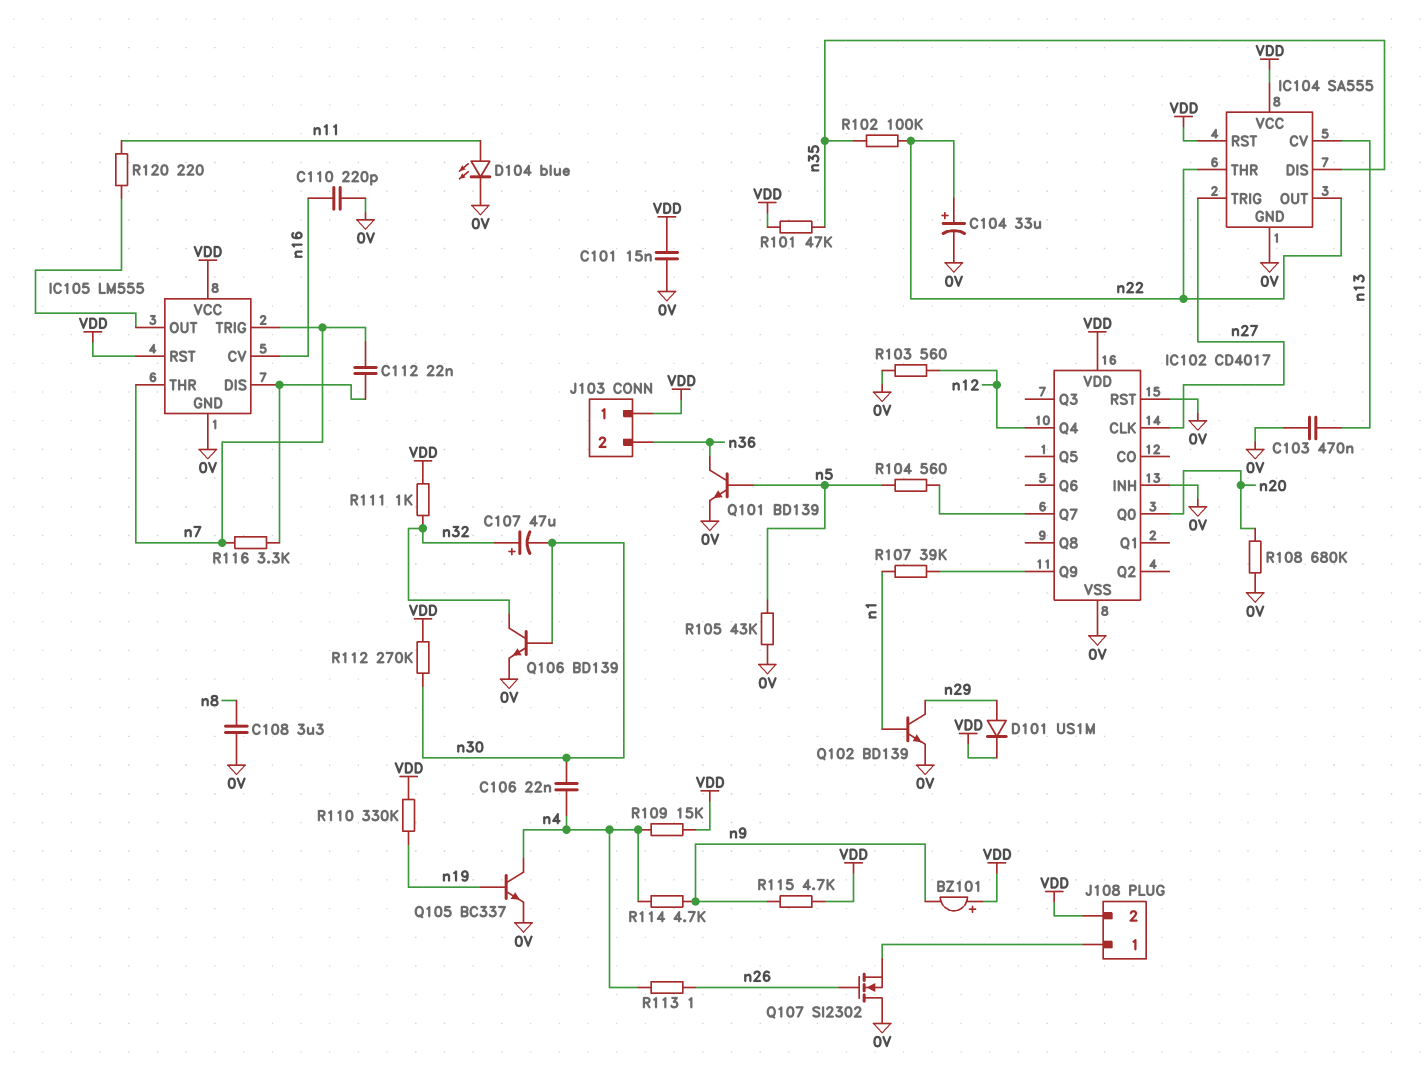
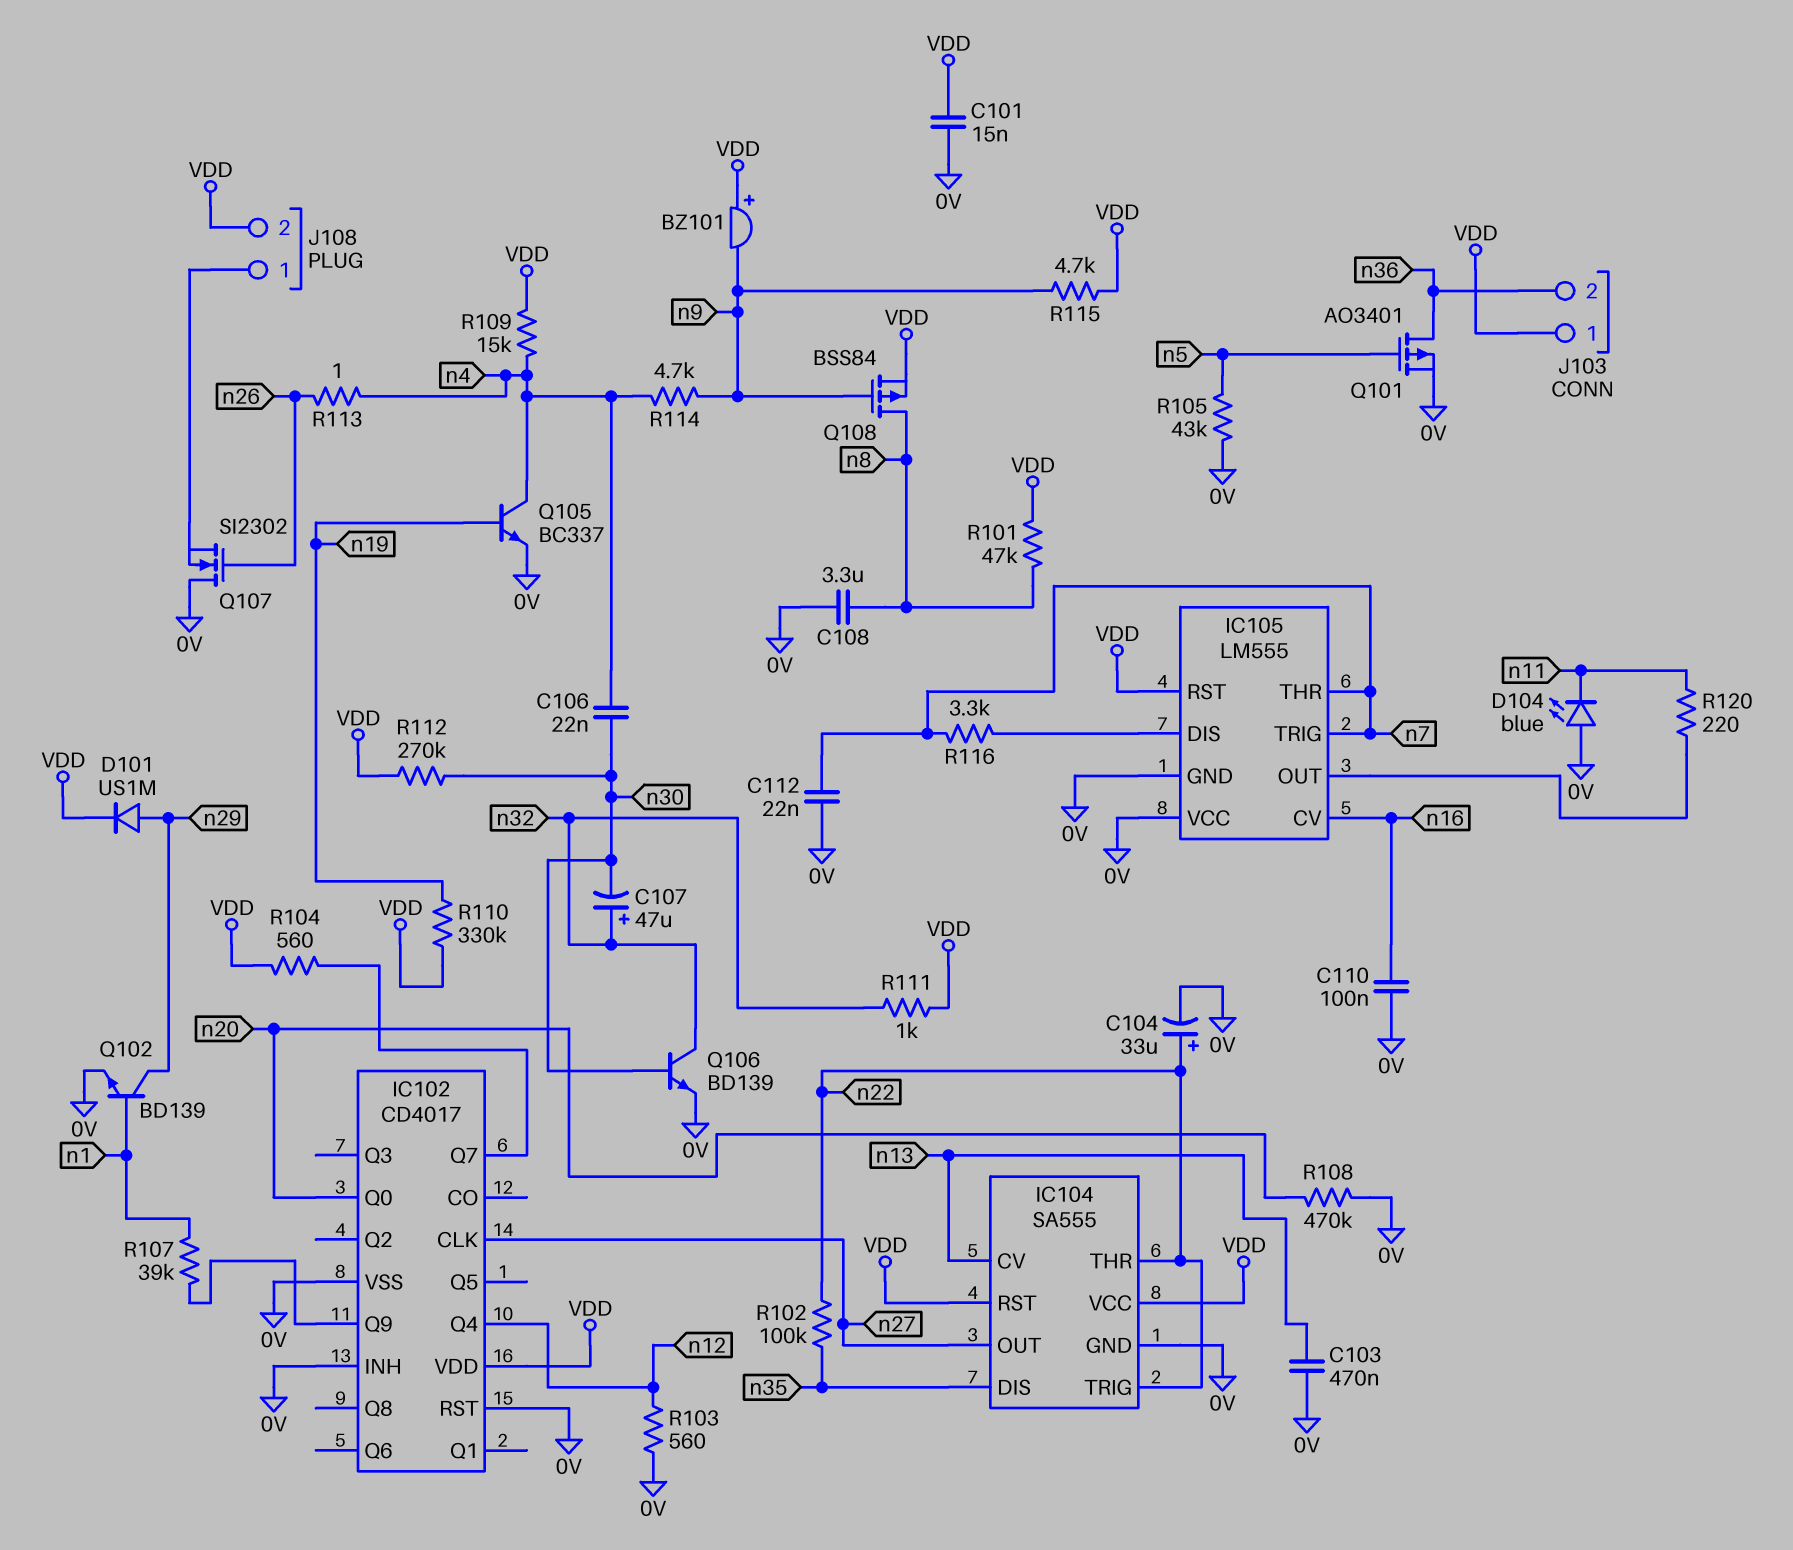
C110: 220pF (0V, n16) -> 100nF (0V, n16)
C112: 22nF (IC105/DIS, n7) -> 22nF (0V, n7)
D104: LED blue (A n11, K 0V) -> LED blue (A 0V, K n11)
IC104 pin OUT: n22 -> n27
IC104 pin TRIG: n27 -> n22
IC105 pin VCC: VDD -> 0V
Q101: NPN BD139 (B n5, C n36, E 0V) -> PMOS AO3401 (G n5, D n36, S 0V)
Q108: none -> PMOS BSS84 (G n9, D n8, S VDD)
R101: 47k (VDD, n35) -> 47k (VDD, n8)
R104: 560 (IC102/Q7, n5) -> 560 (IC102/Q7, VDD)
R108: 680k (0V, n20) -> 470k (0V, n20)

